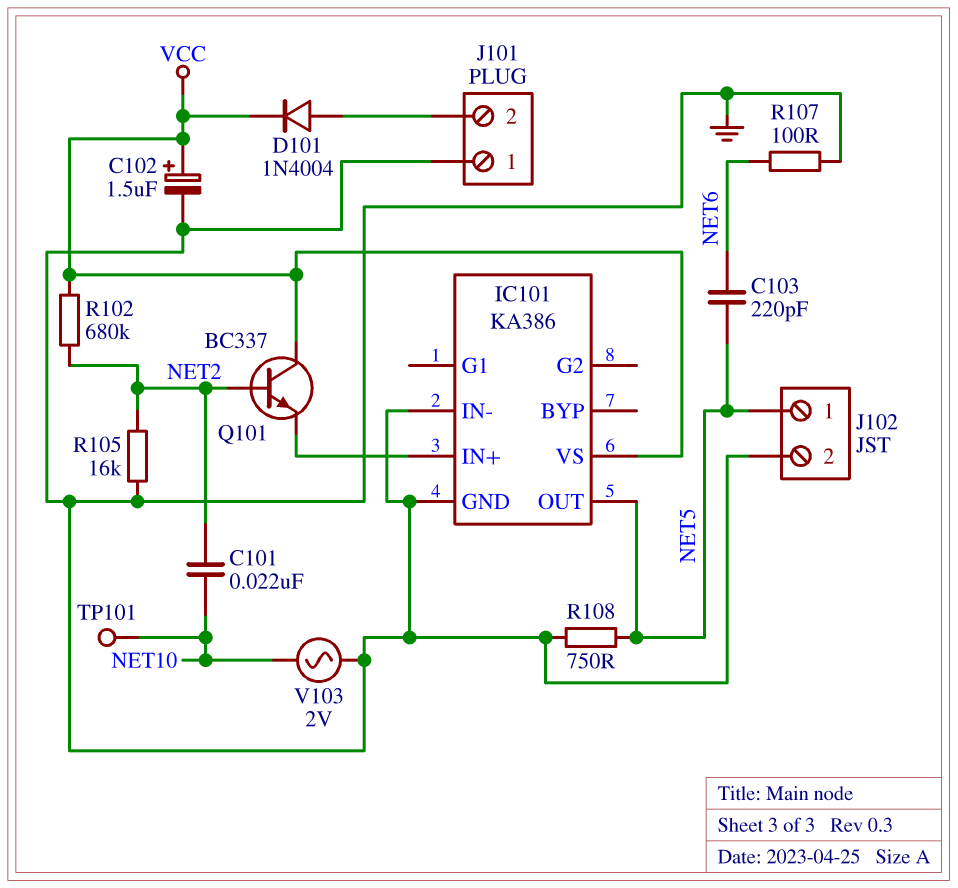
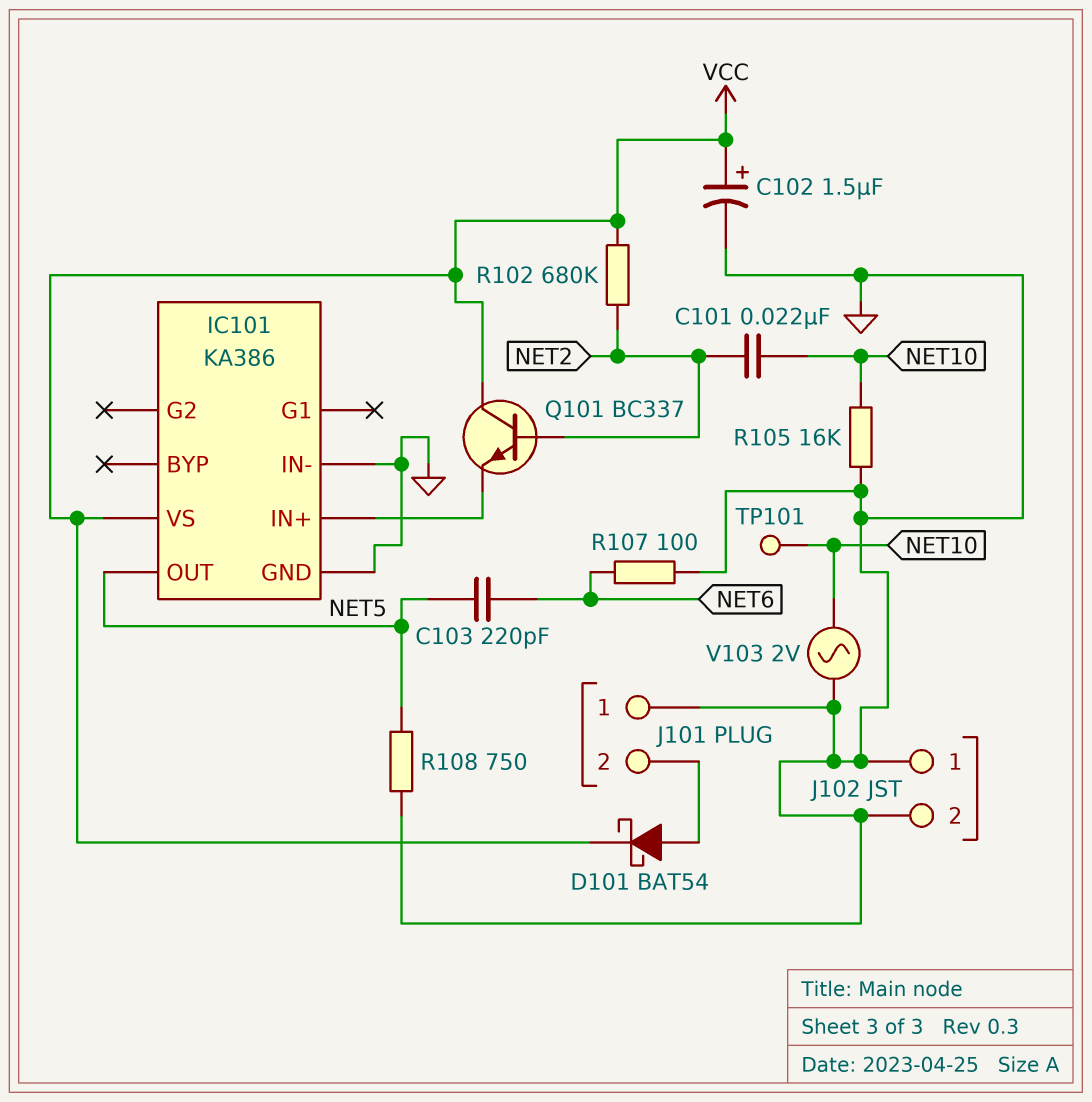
D101: diode 1N4004 (A J101/2, K VCC) -> schottky BAT54 (A J101/2, K VCC)
J102 pin 1: NET5 -> GND
R105: 16k (GND, NET2) -> 16k (GND, NET10)

